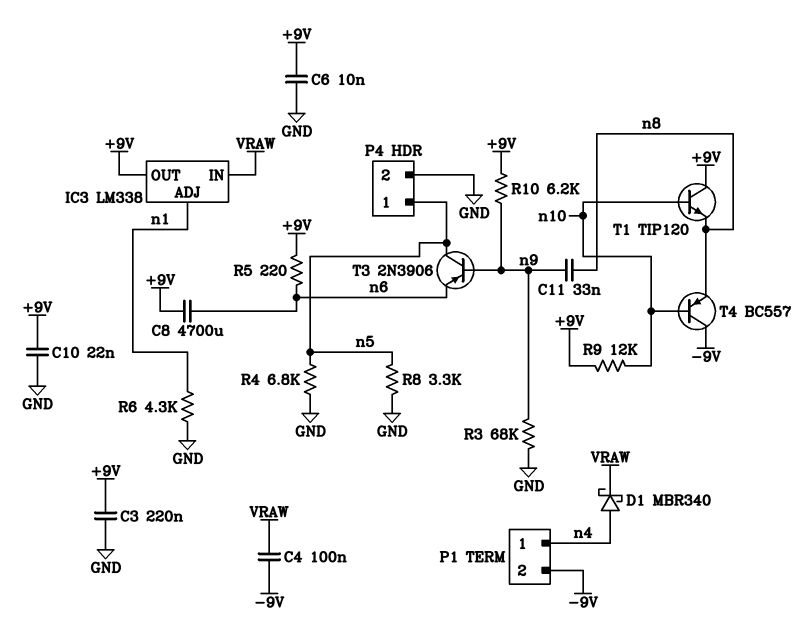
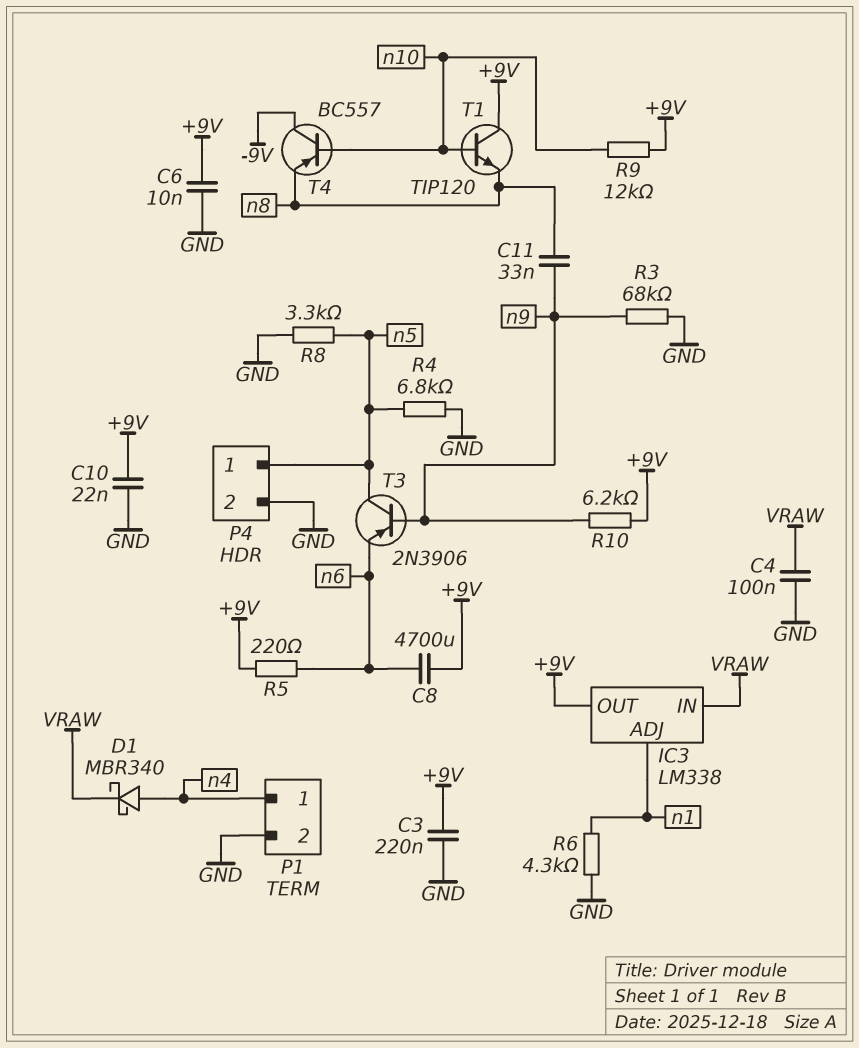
C4: 100nF (-9V, VRAW) -> 100nF (GND, VRAW)
P1 pin 2: -9V -> GND

